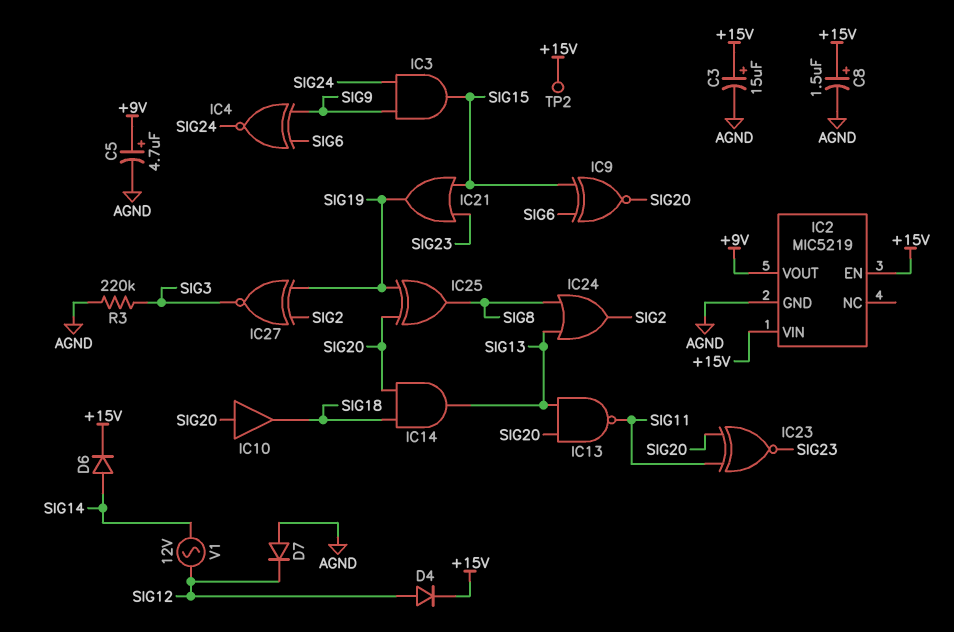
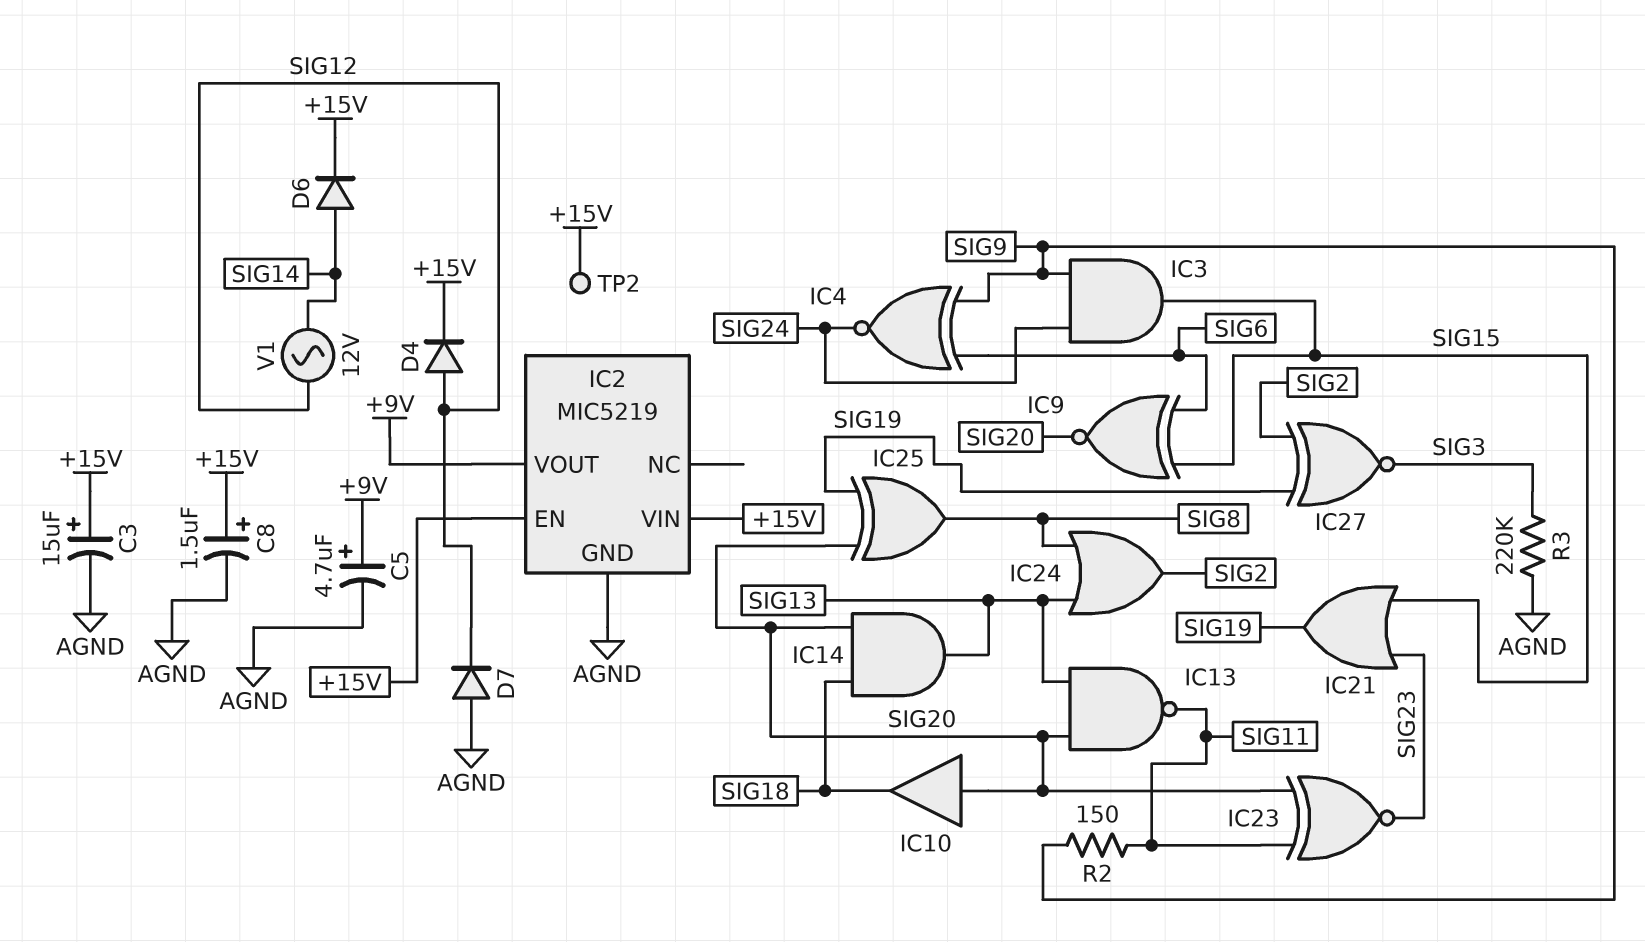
R2: none -> 150 (SIG9, SIG11)

